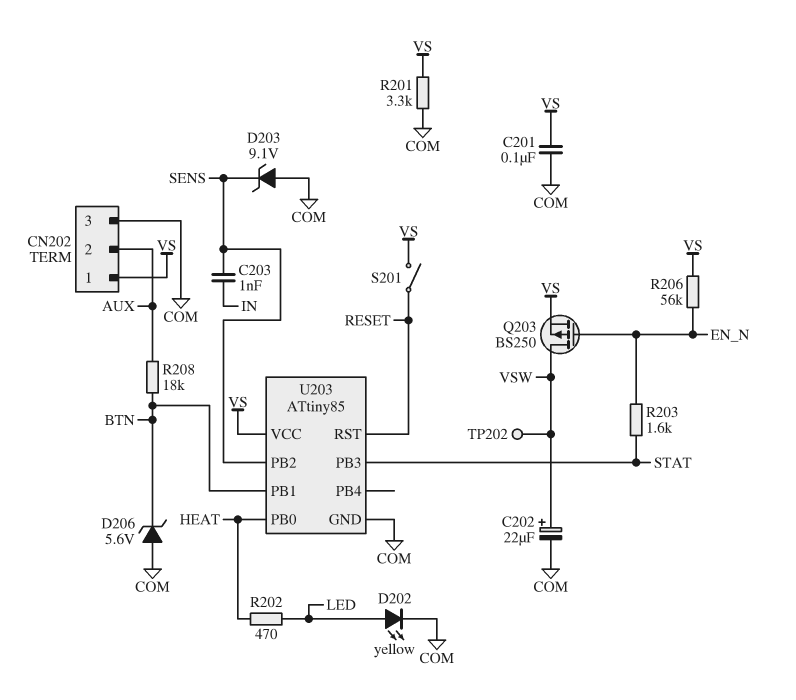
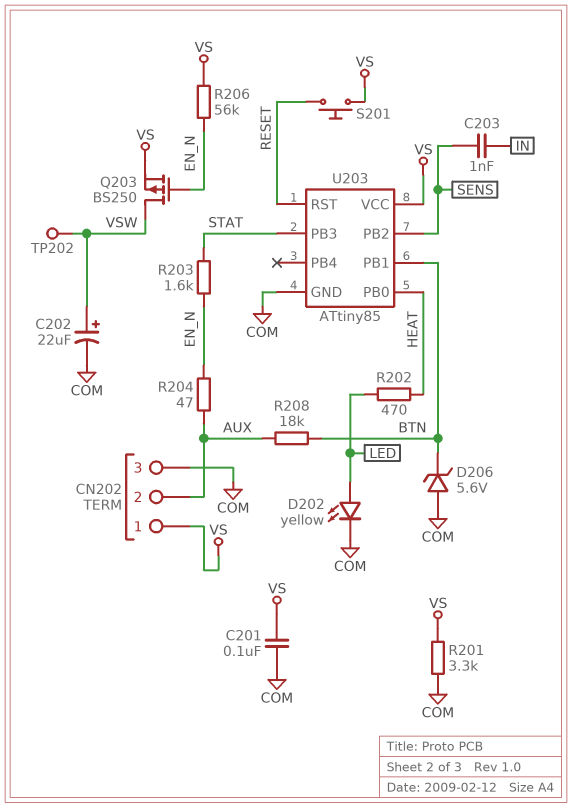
D203: zener 9.1V (A COM, K SENS) -> none
R204: none -> 47 (AUX, EN_N)
S201: switch (RESET, VS) -> button (RESET, VS)

